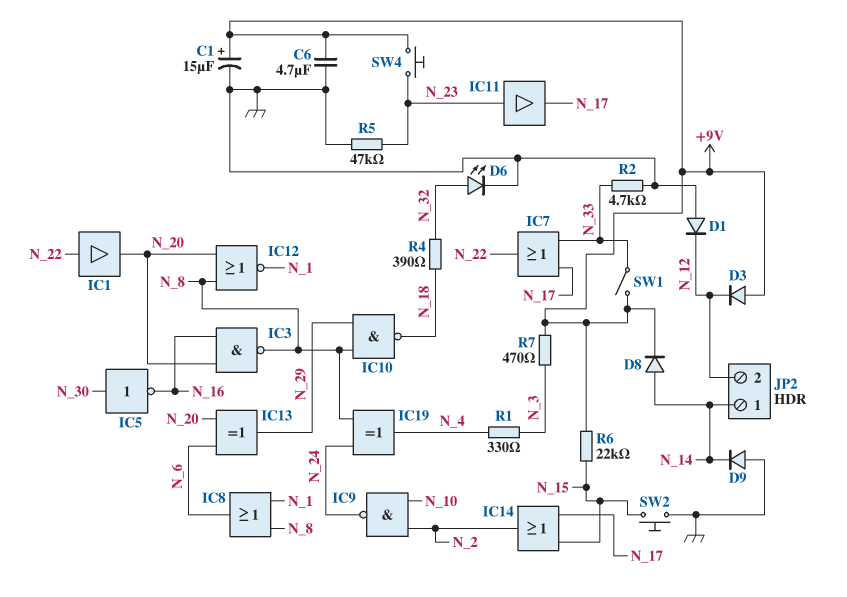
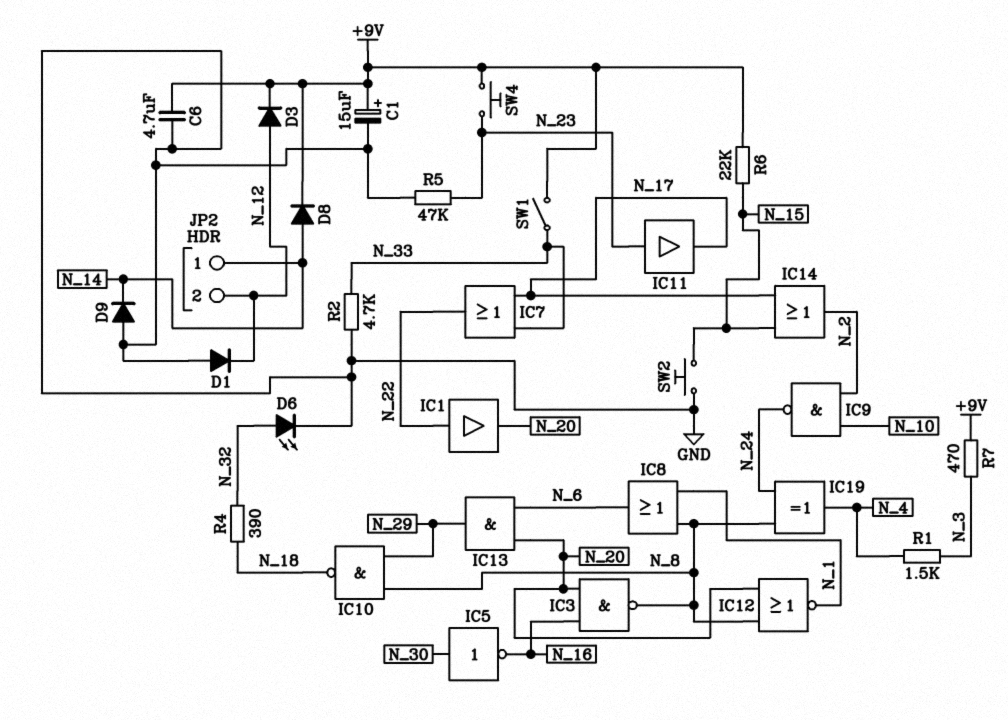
D3: diode (A +9V, K N_12) -> diode (A N_12, K +9V)
IC13: XOR (in N_6, in N_20, out N_29) -> AND (in N_6, in N_20, out N_29)
R1: 330 (N_3, N_4) -> 1.5k (N_3, N_4)

